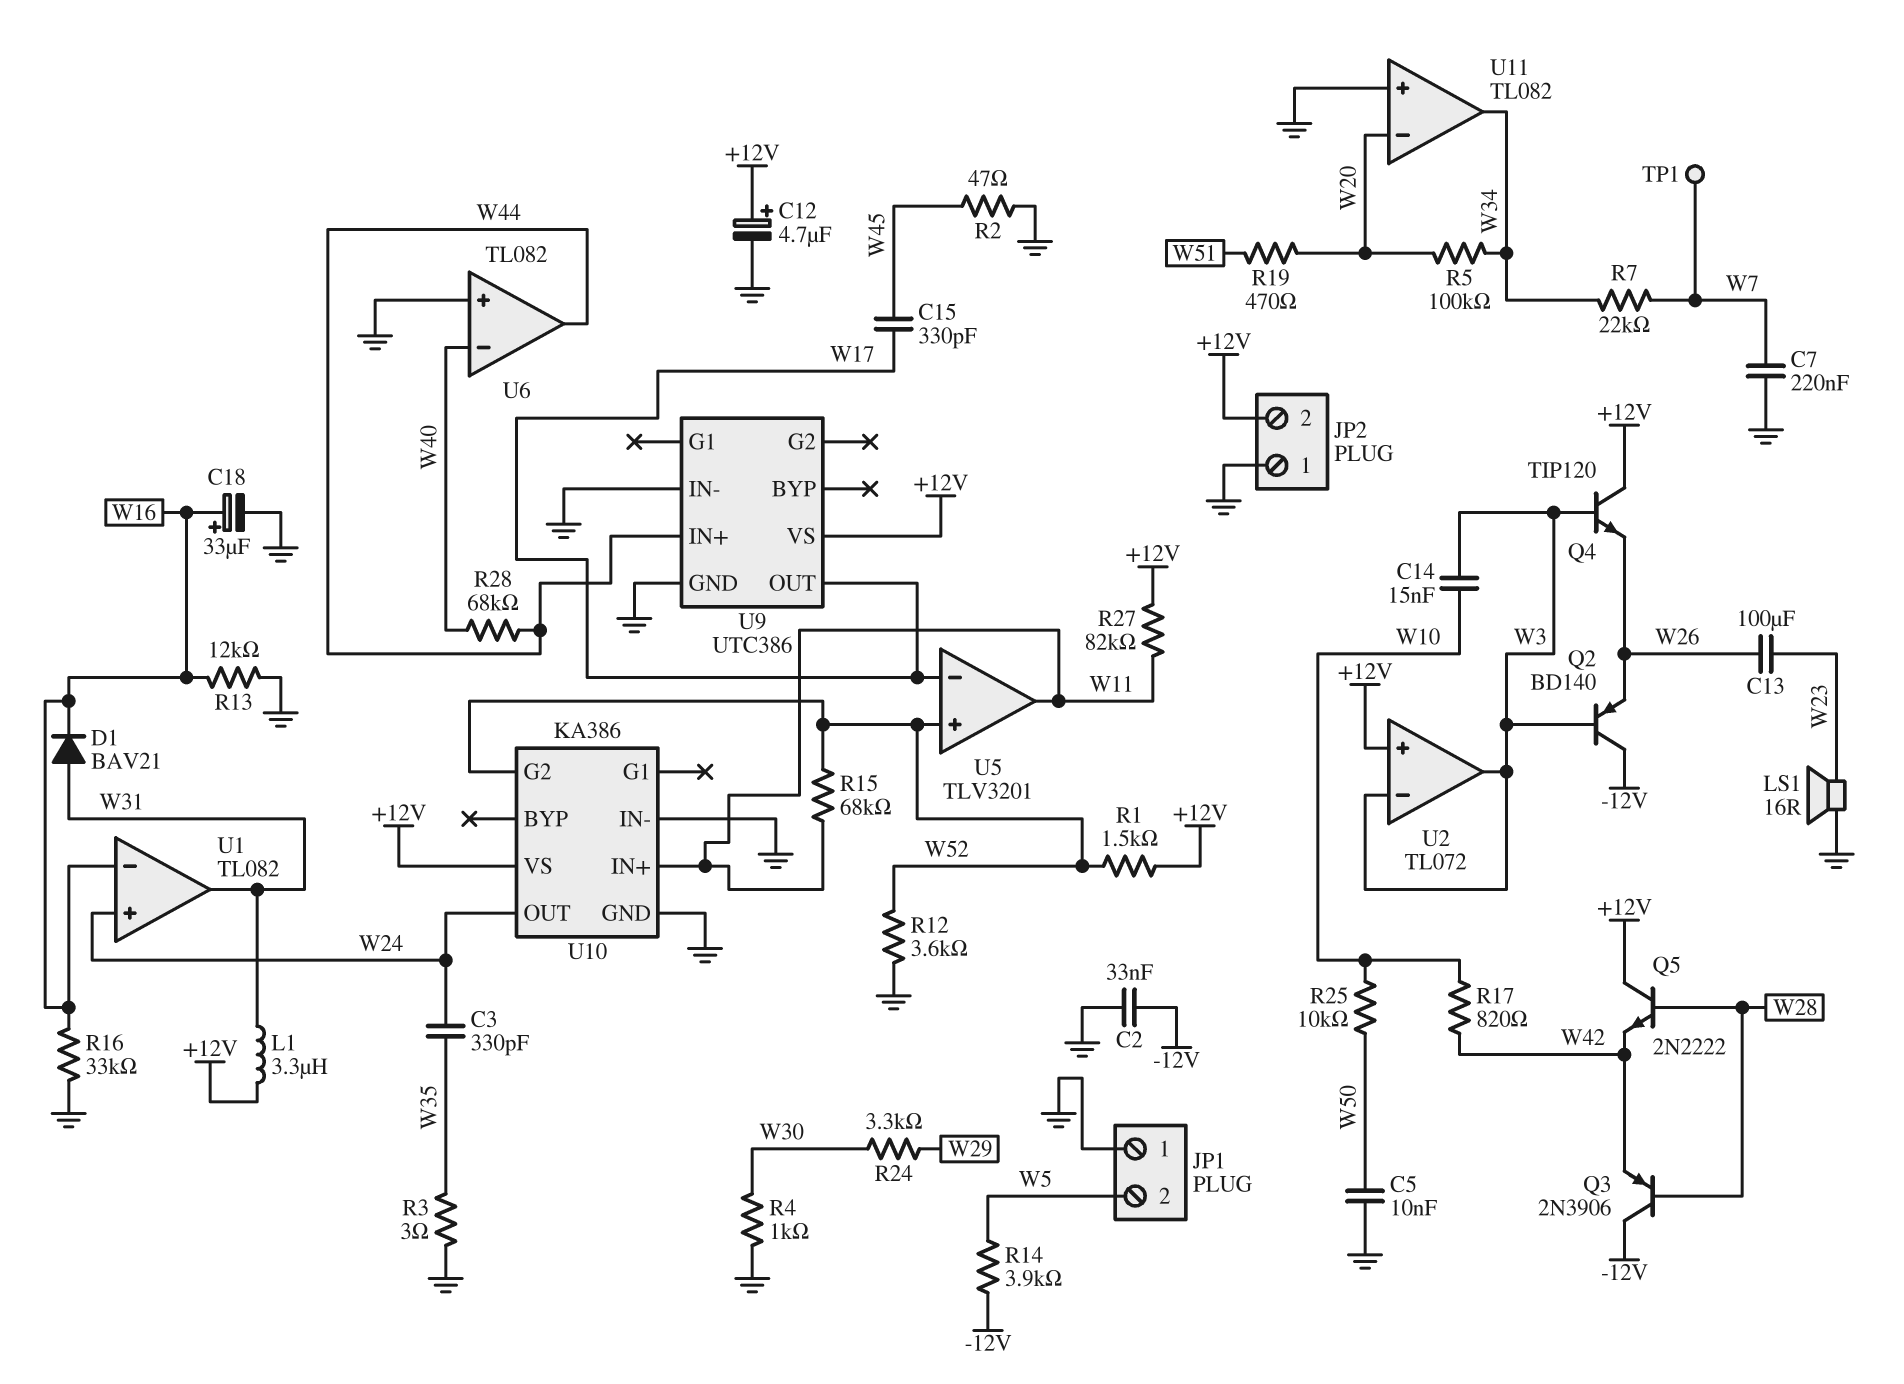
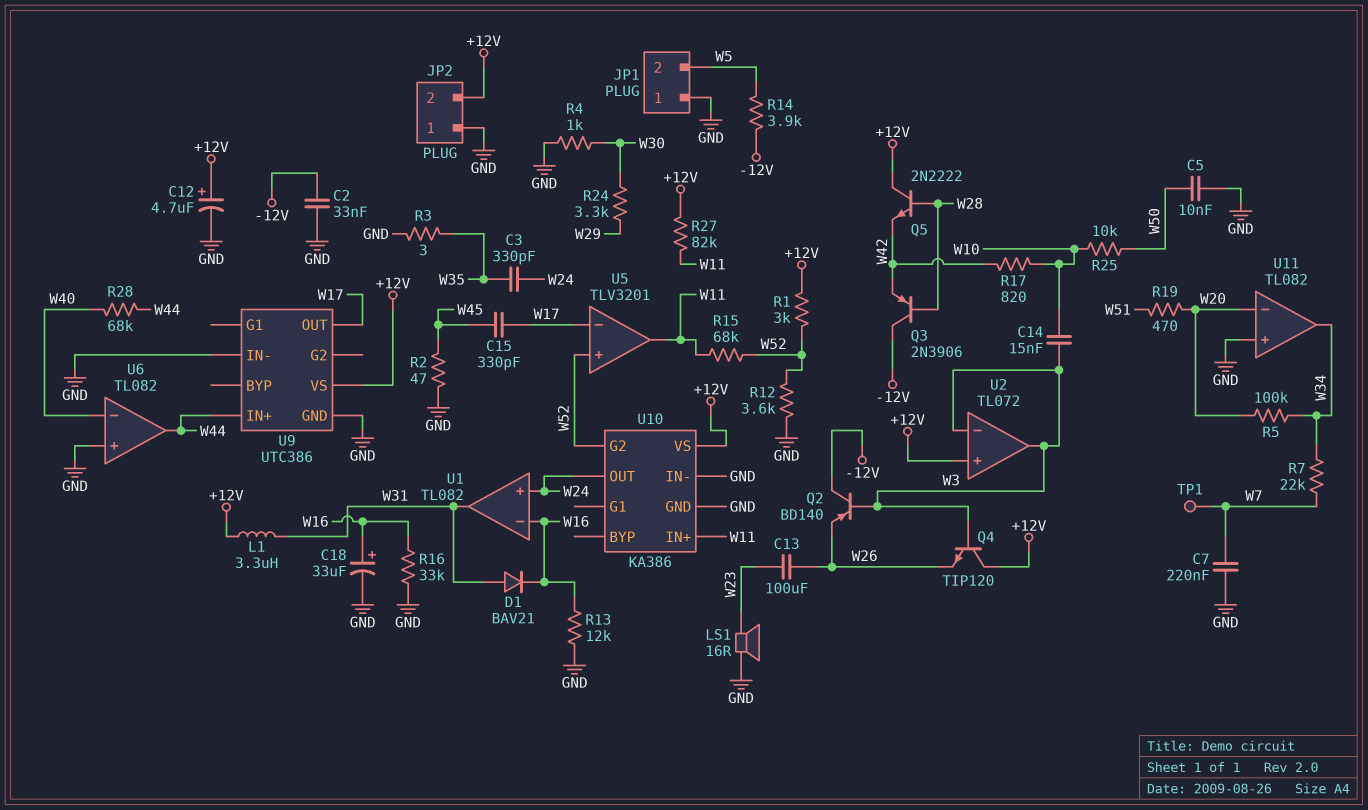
R1: 1.5k (+12V, W52) -> 3k (+12V, W52)

